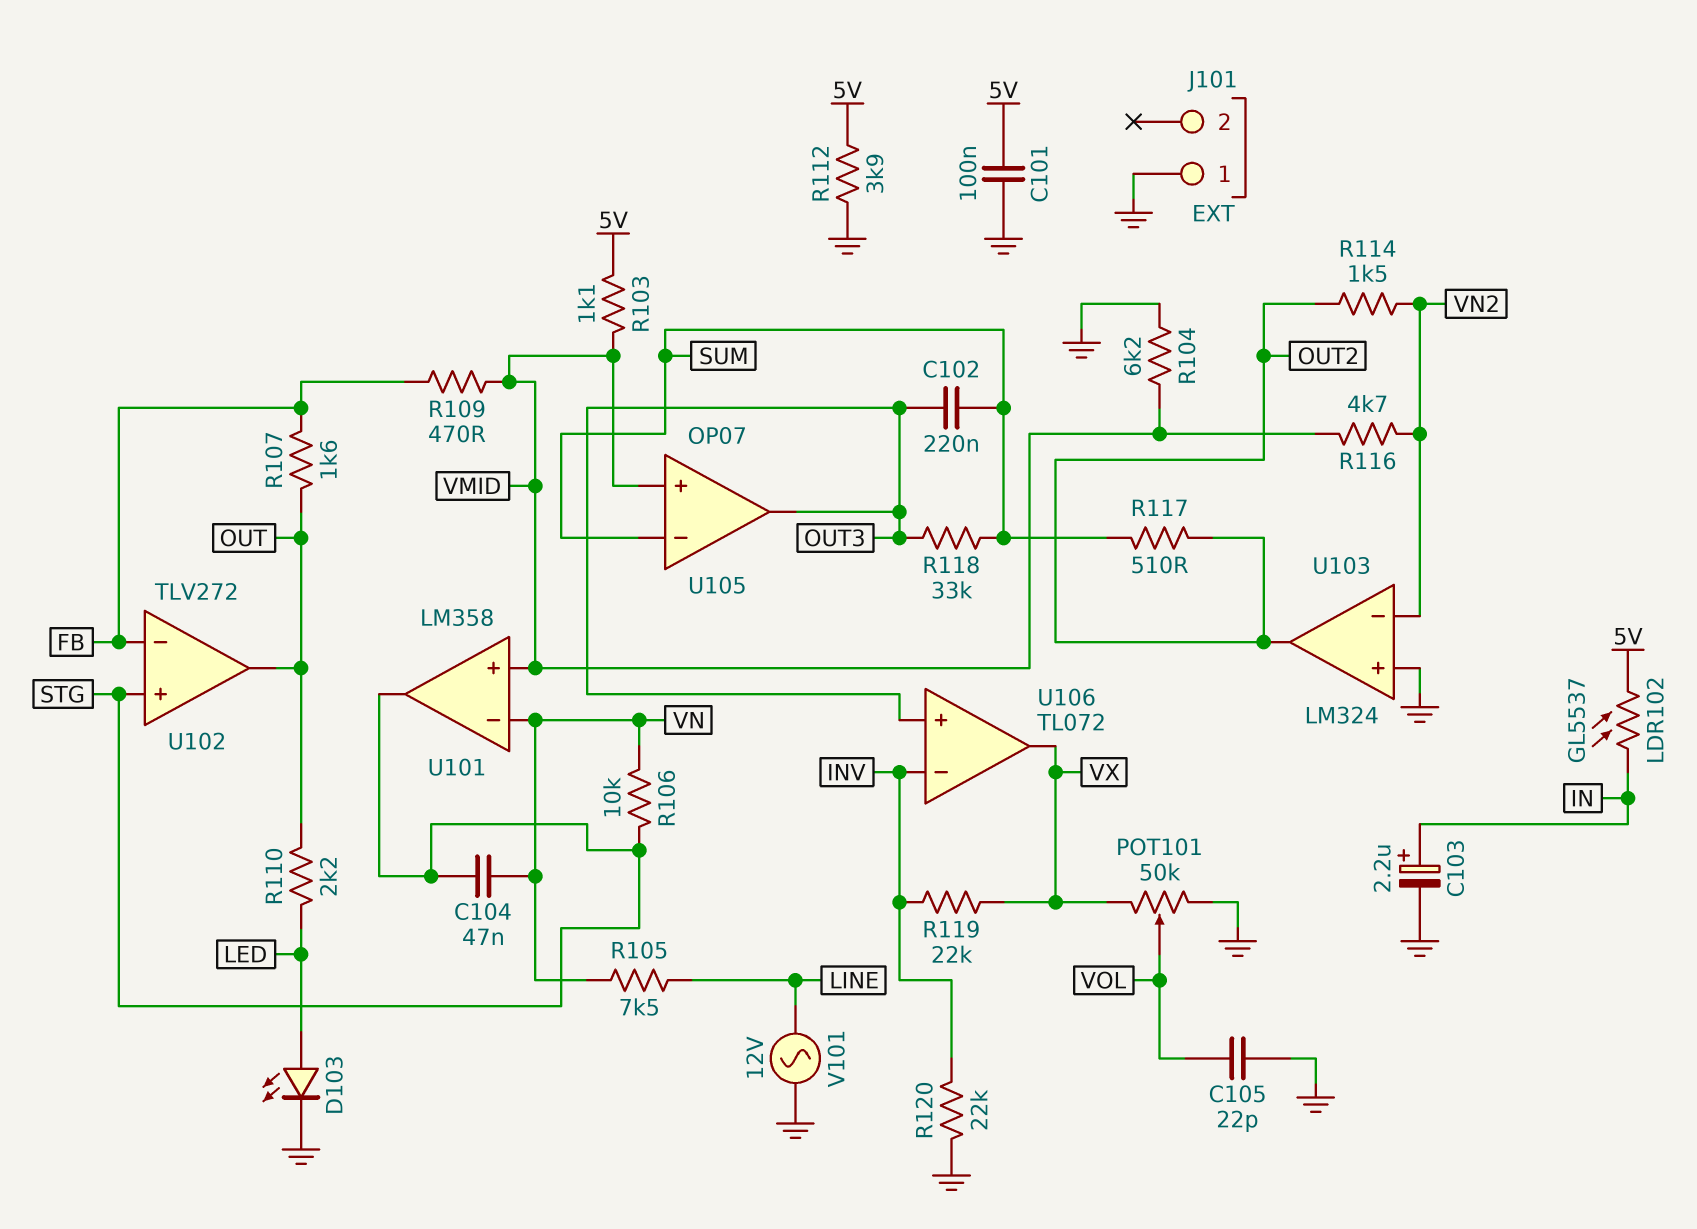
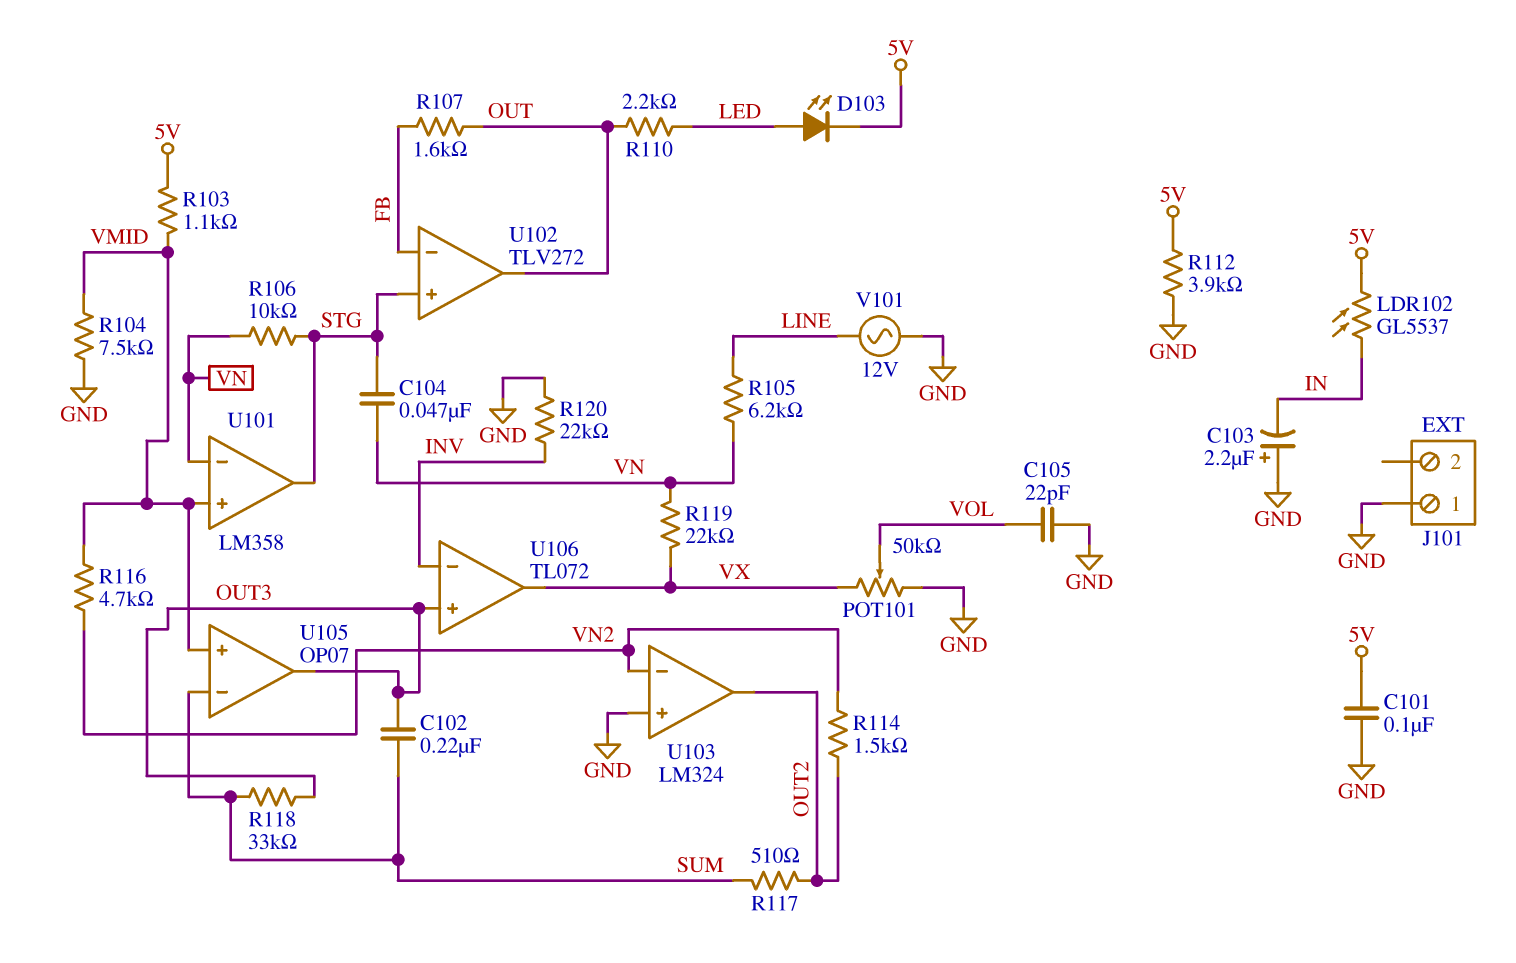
C103: 2.2uF (plus IN, minus GND) -> 2.2uF (plus GND, minus IN)
D103: LED (A LED, K GND) -> LED (A LED, K 5V)
R104: 6.2k (GND, VMID) -> 7.5k (GND, VMID)
R105: 7.5k (LINE, VN) -> 6.2k (LINE, VN)
R109: 470 (FB, VMID) -> none
R119: 22k (INV, VX) -> 22k (VN, VX)

